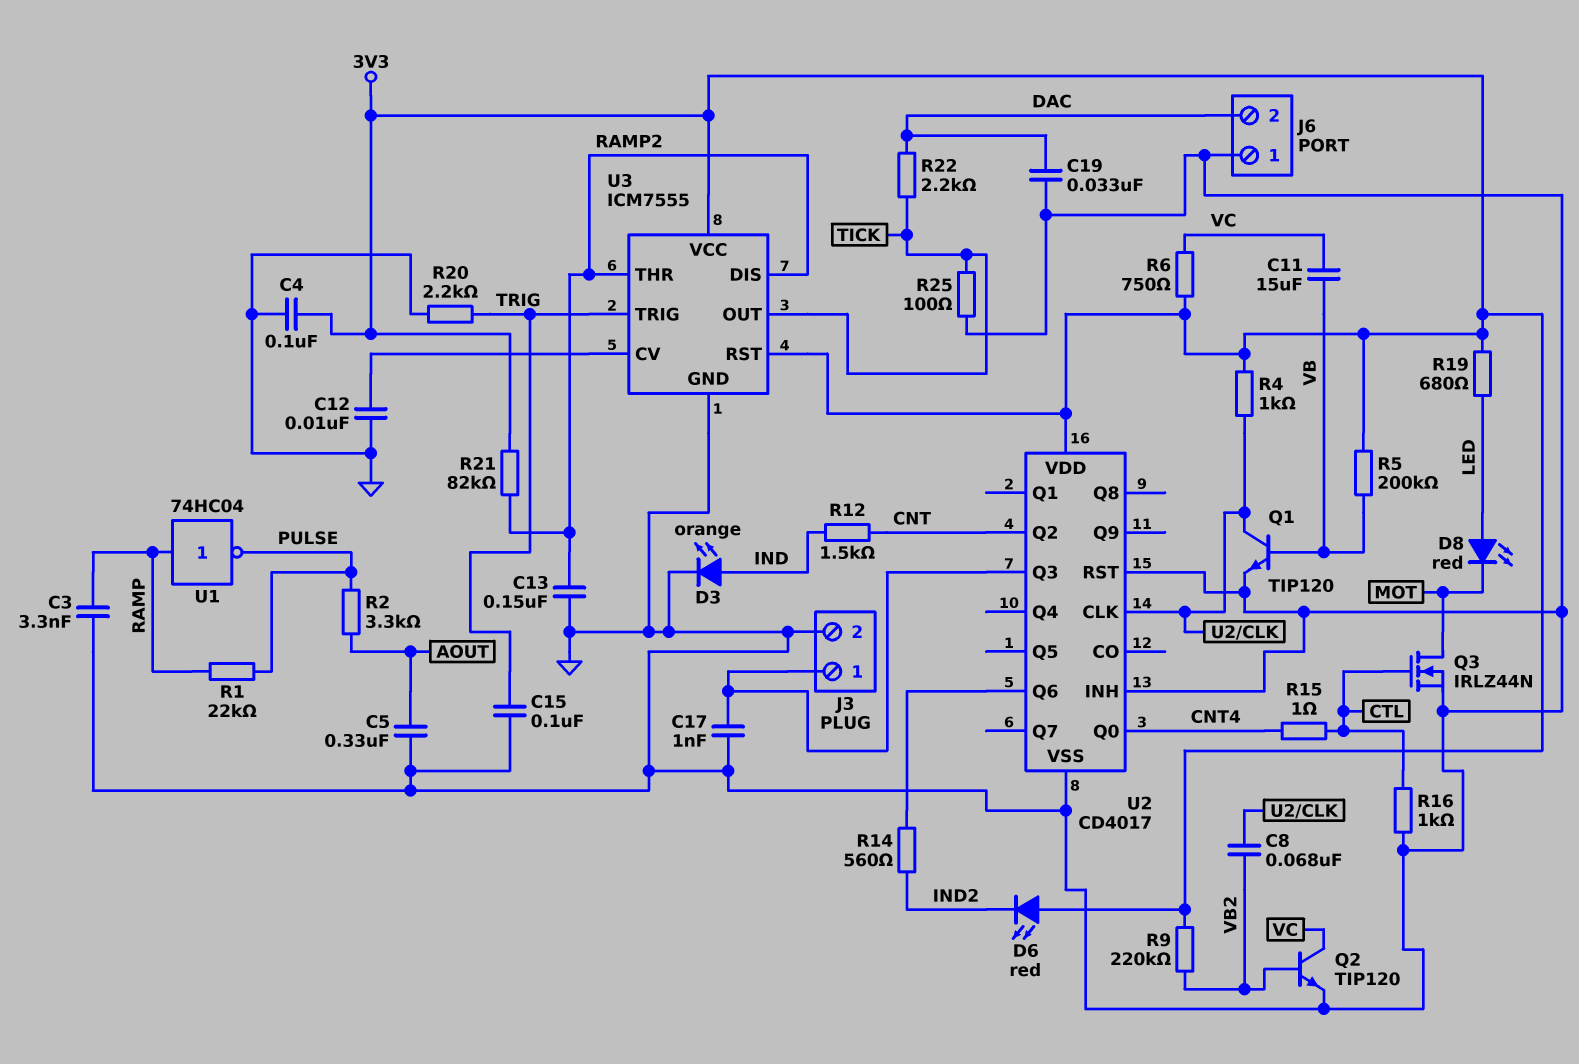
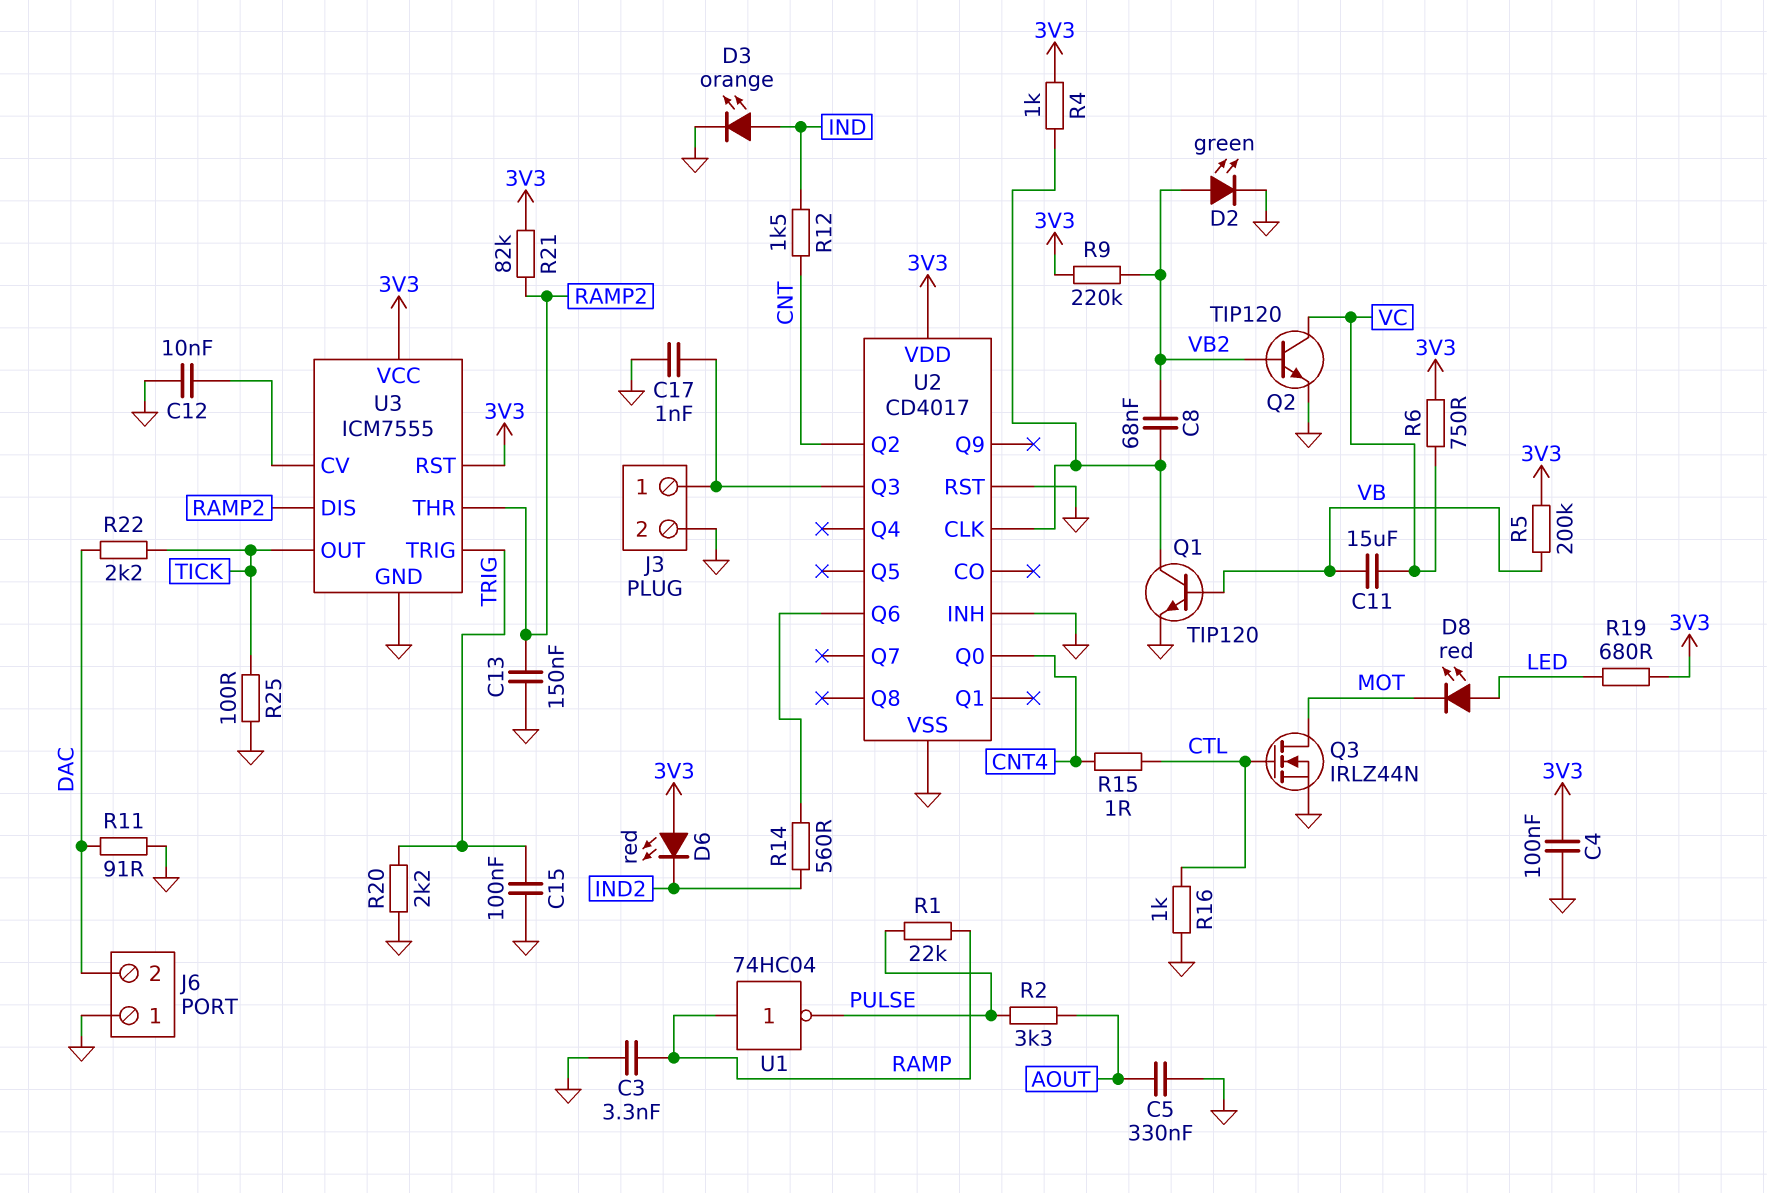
C19: 33nF (DAC, GND) -> none
D2: none -> LED green (A VB2, K GND)
R11: none -> 91 (DAC, GND)

